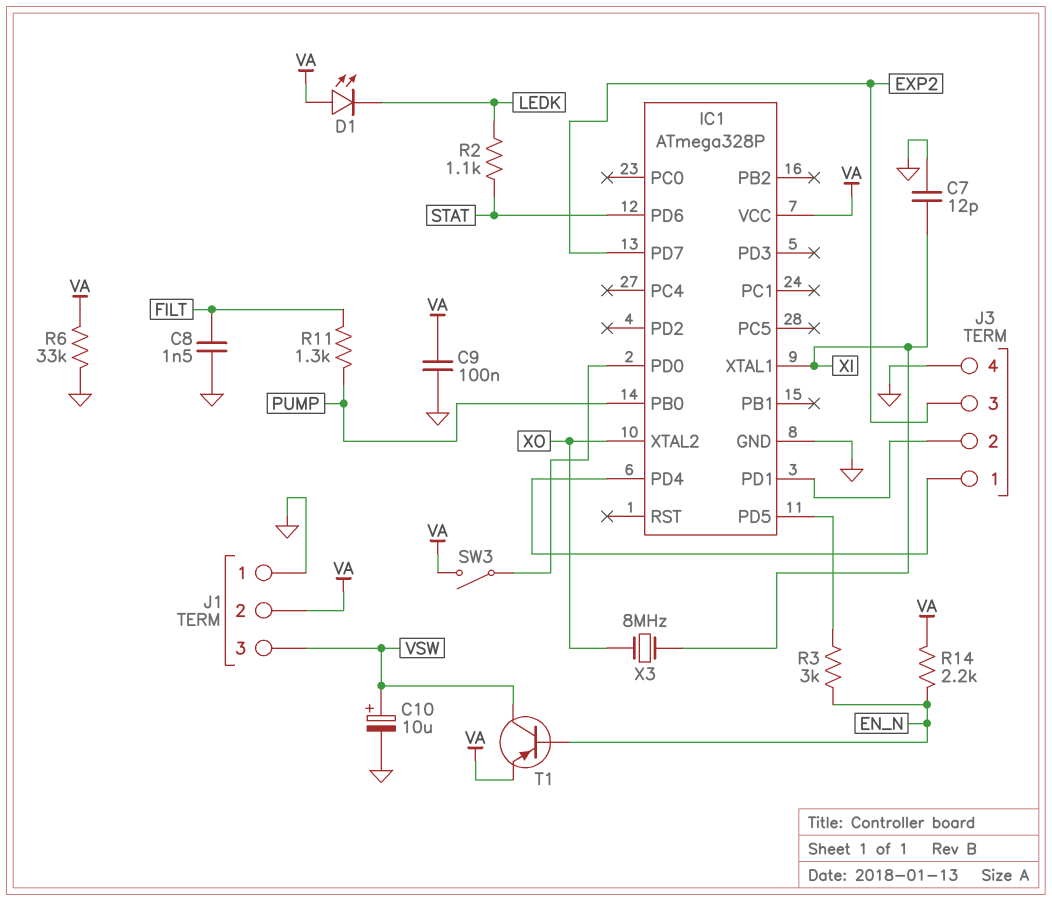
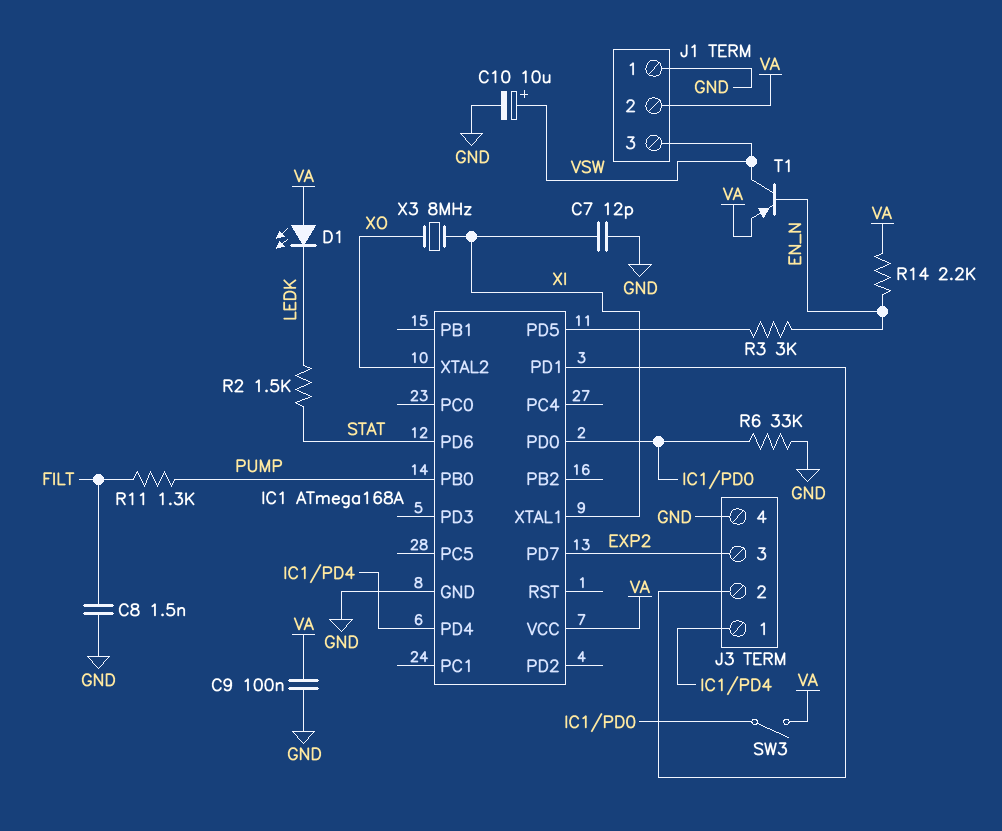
IC1: ATmega328P -> ATmega168A
R2: 1.1k (LEDK, STAT) -> 1.5k (LEDK, STAT)
R6: 33k (GND, VA) -> 33k (GND, IC1/PD0)

